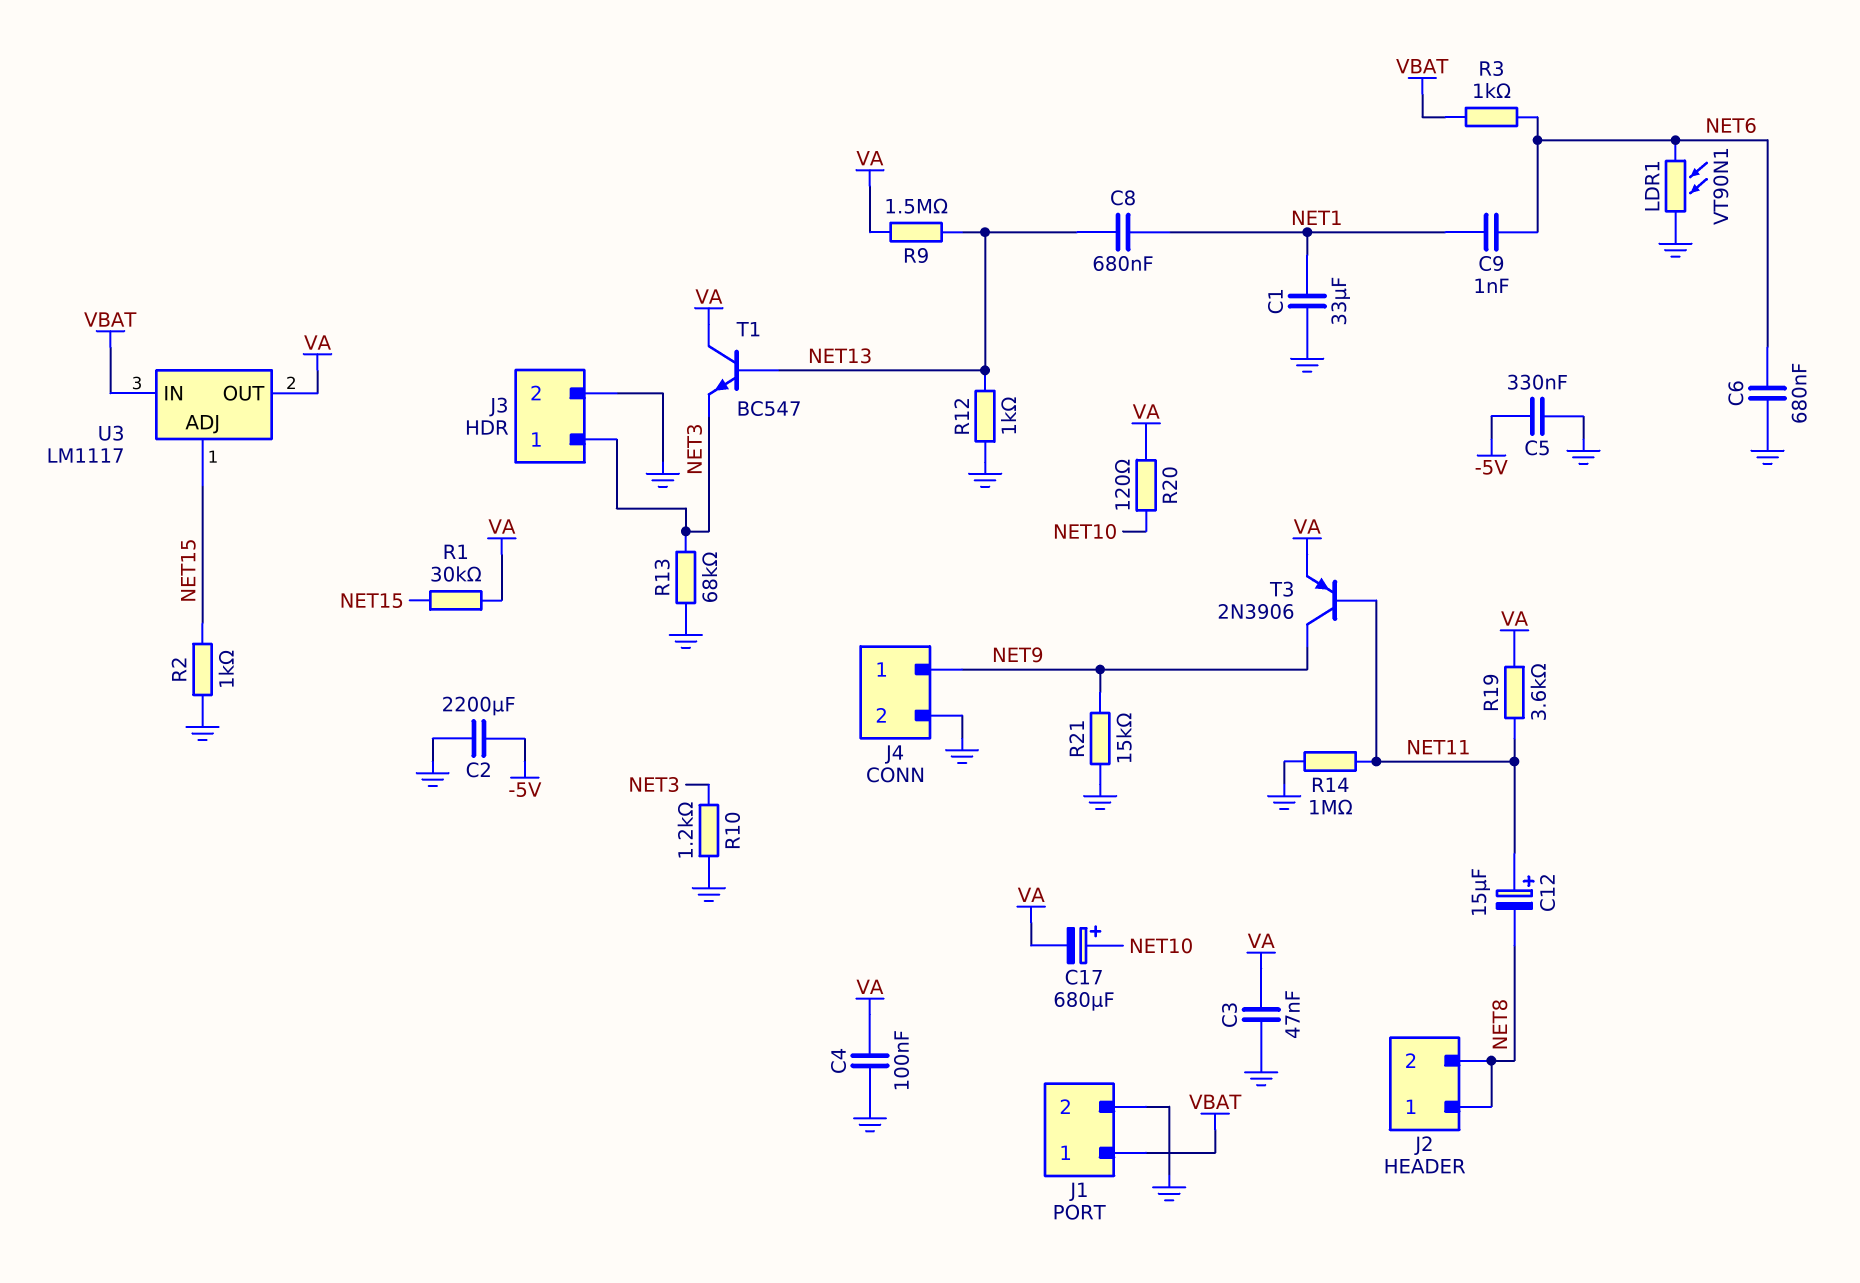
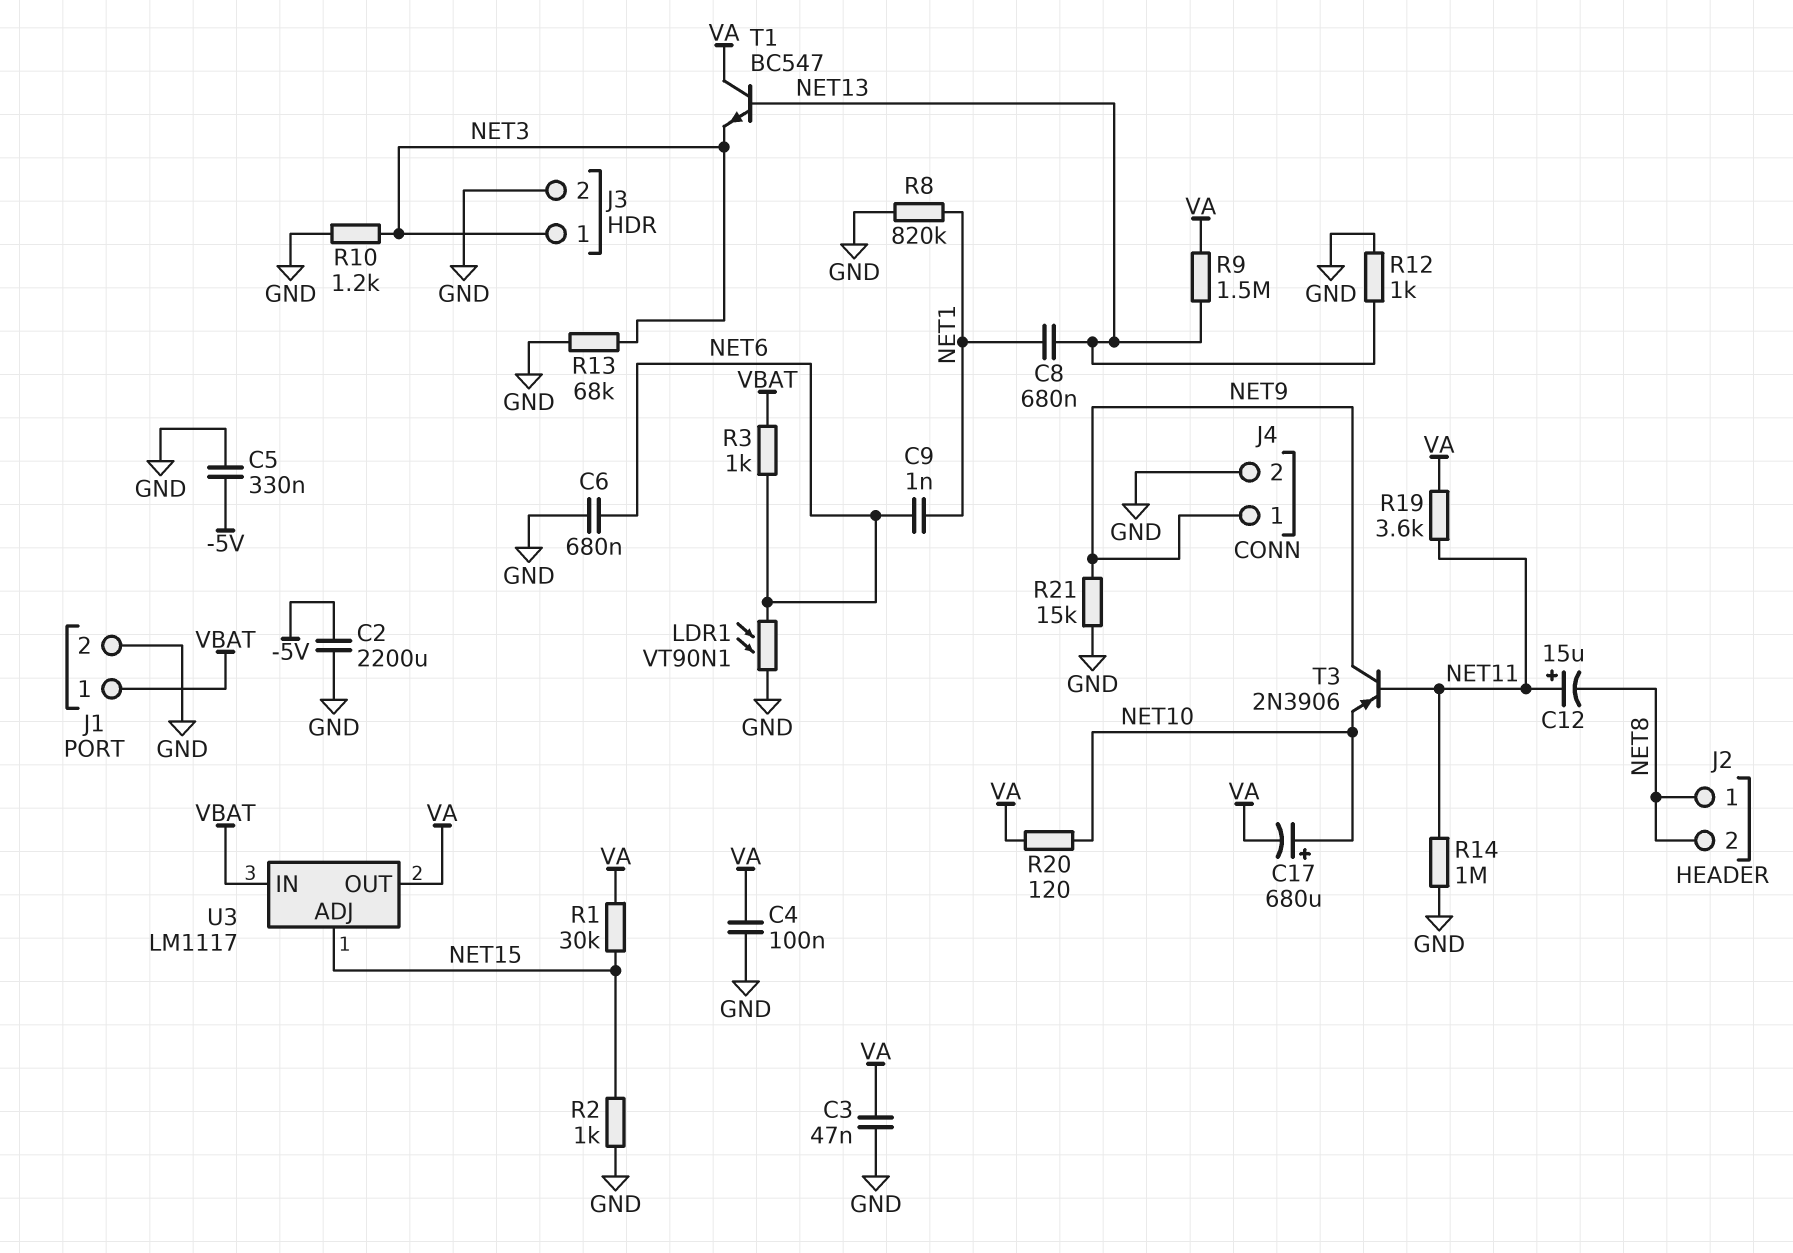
C1: 33uF (GND, NET1) -> none
R8: none -> 820k (GND, NET1)
T3: PNP 2N3906 (B NET11, C NET9, E VA) -> PNP 2N3906 (B NET11, C NET9, E NET10)

